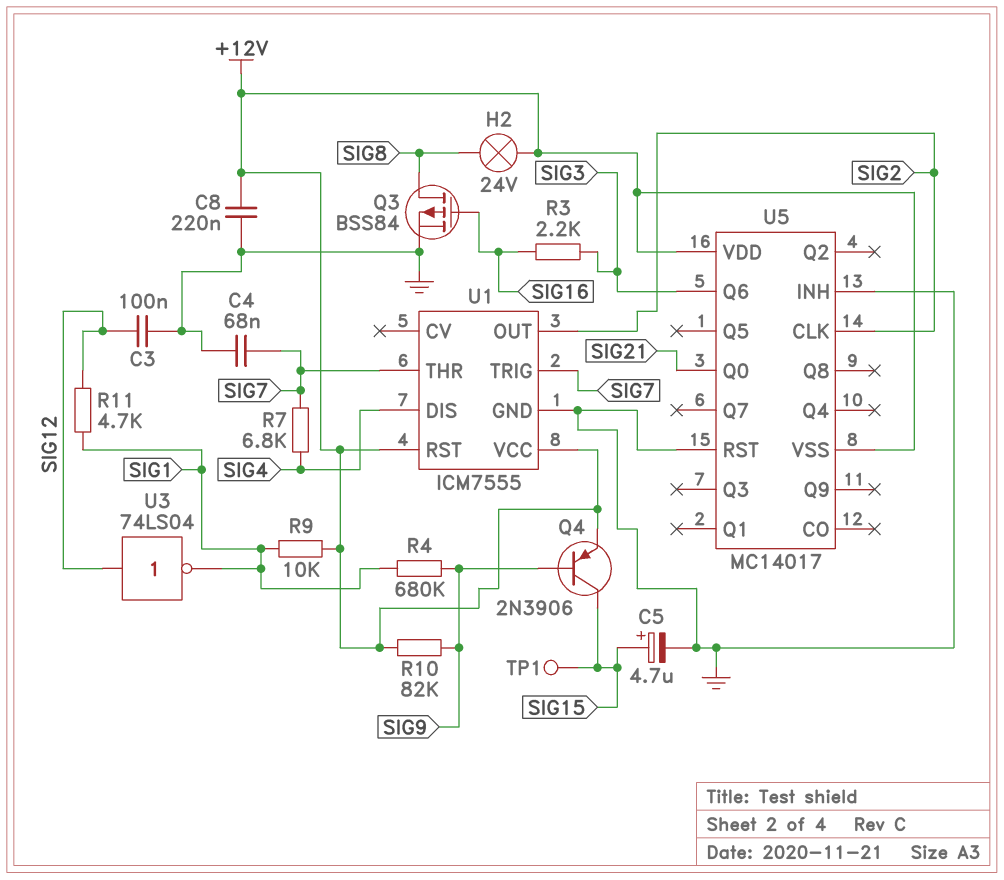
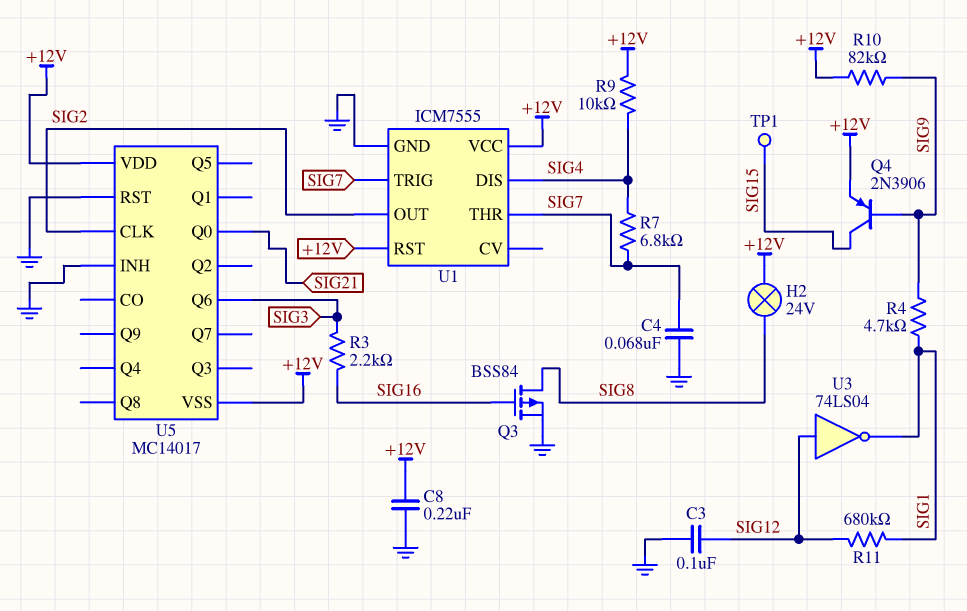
C5: 4.7uF (plus SIG15, minus GND) -> none
R4: 680k (SIG1, SIG9) -> 4.7k (SIG1, SIG9)
R9: 10k (+12V, SIG1) -> 10k (+12V, SIG4)
R11: 4.7k (SIG1, SIG12) -> 680k (SIG1, SIG12)

